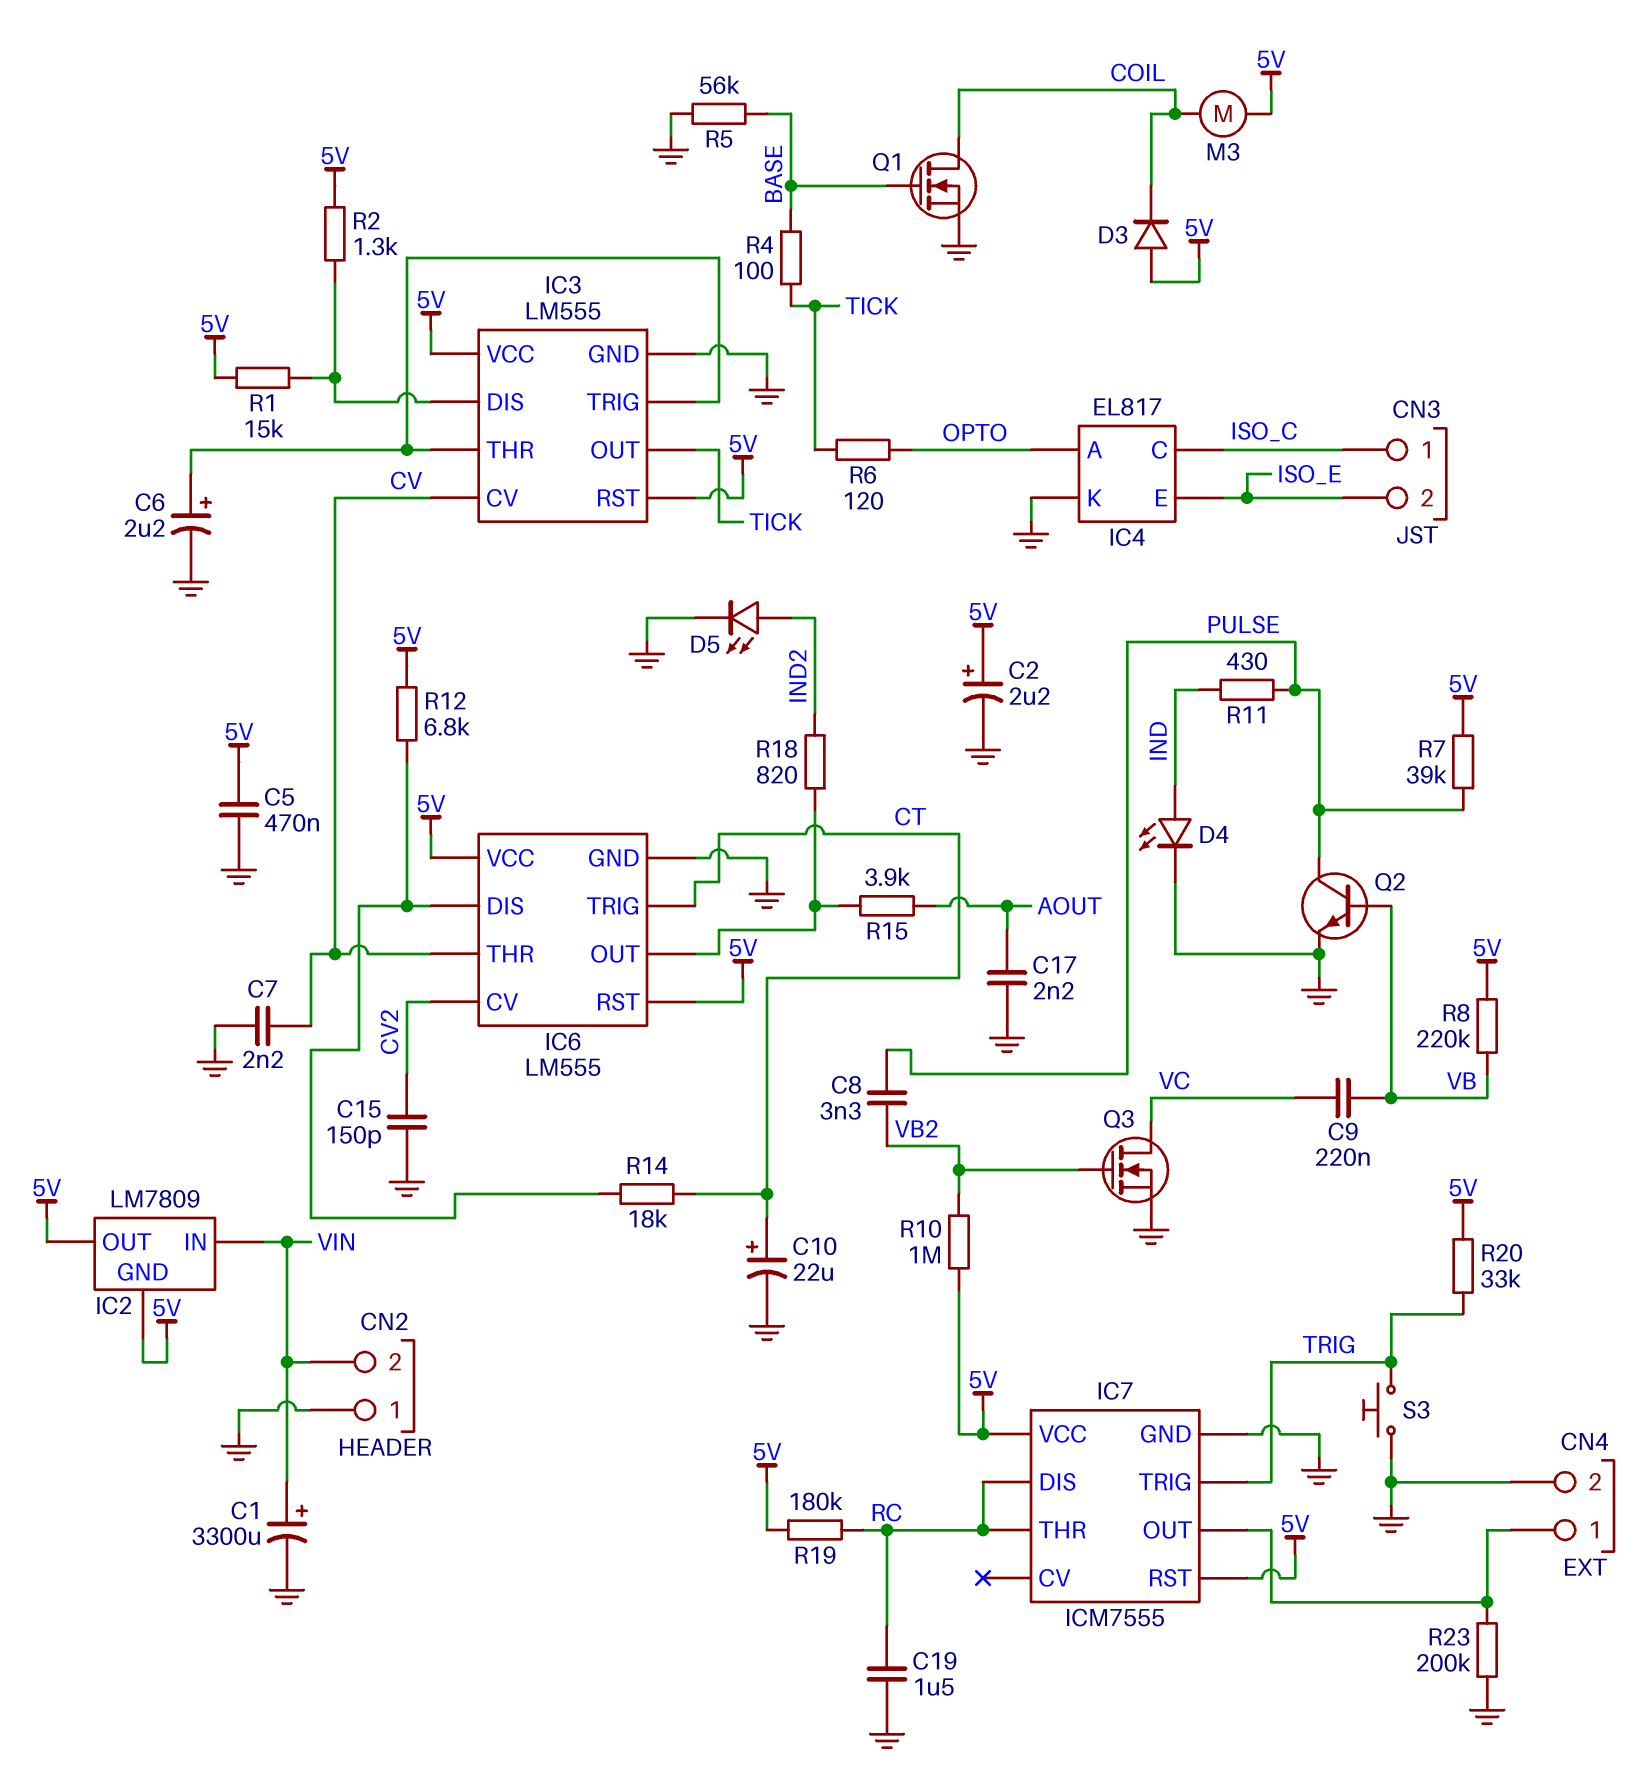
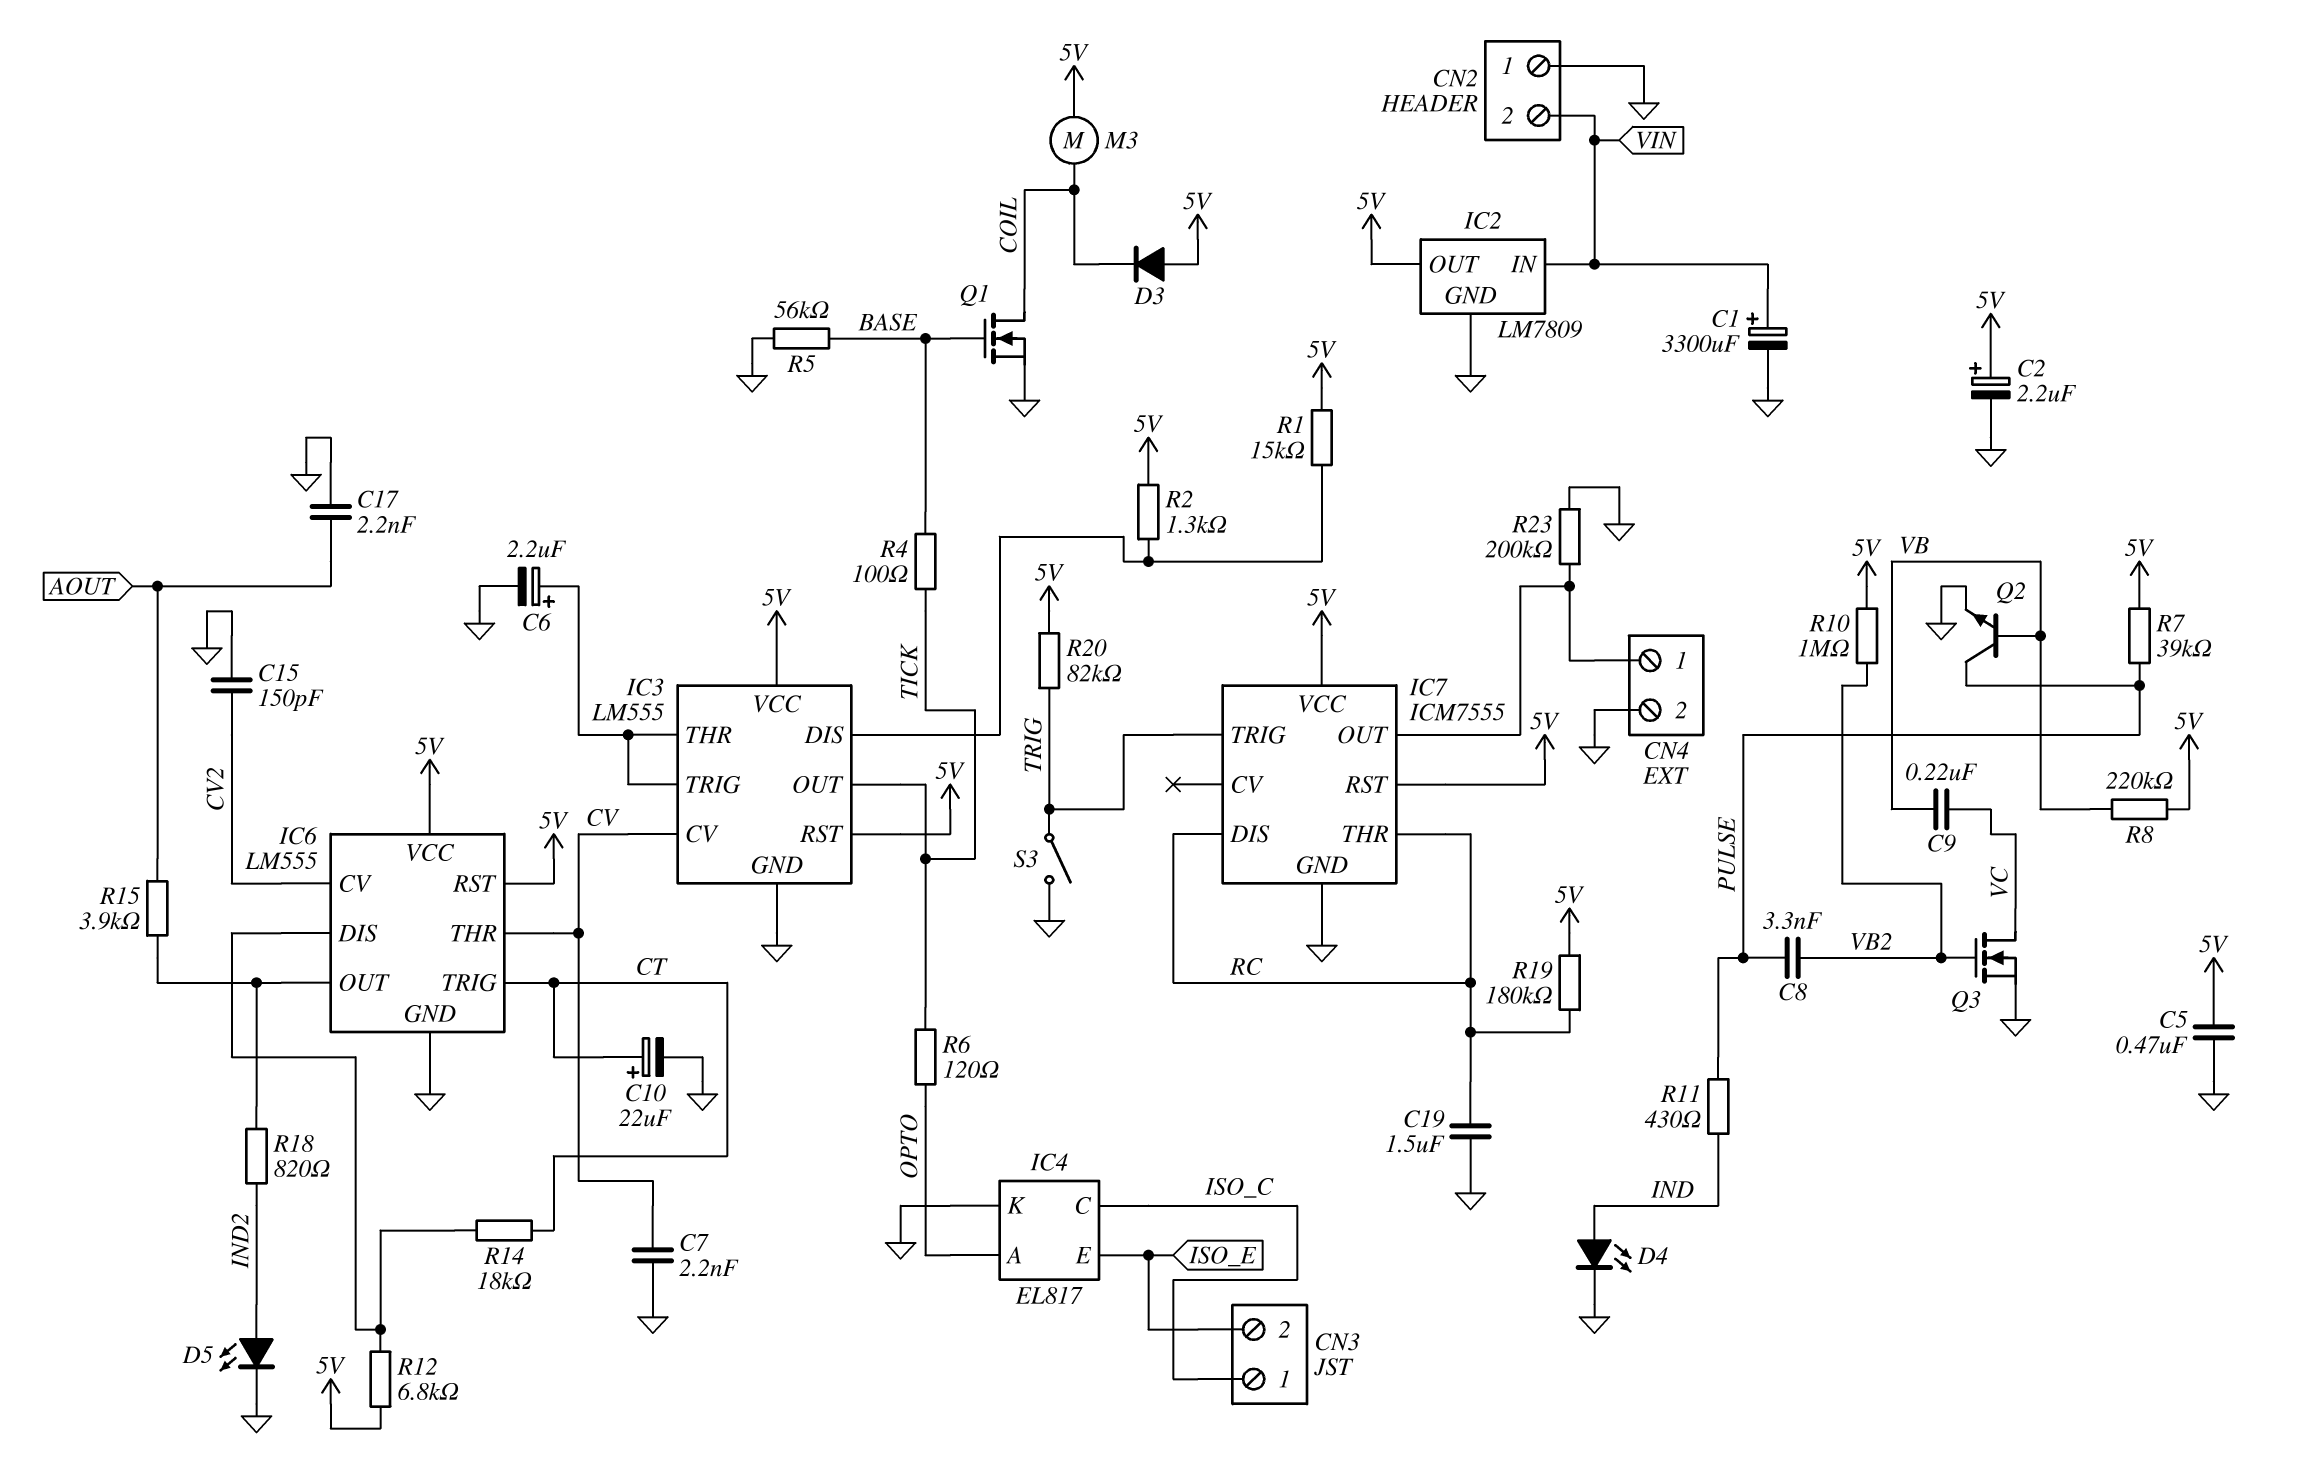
IC2 pin GND: 5V -> GND
R20: 33k (5V, TRIG) -> 82k (5V, TRIG)
S3: button (GND, TRIG) -> switch (GND, TRIG)

